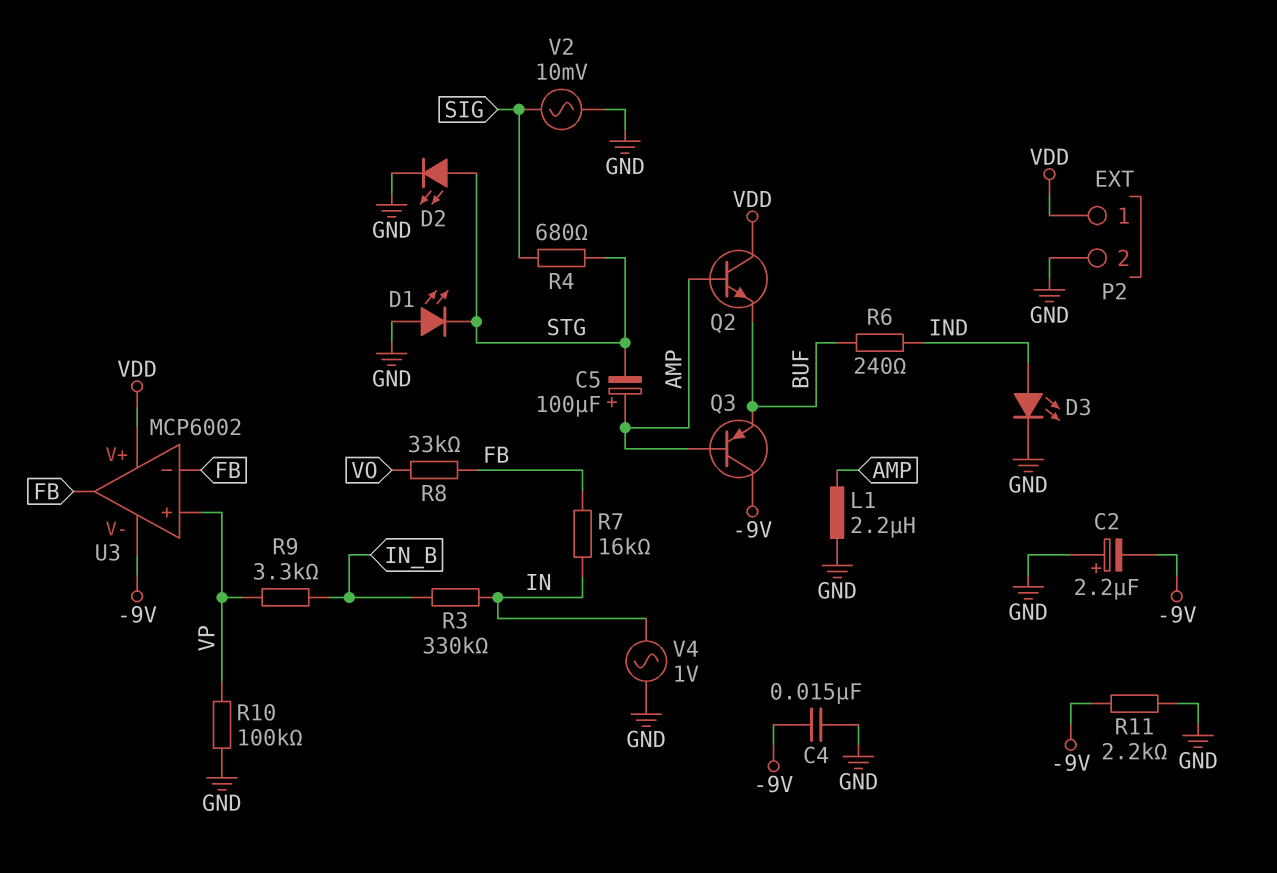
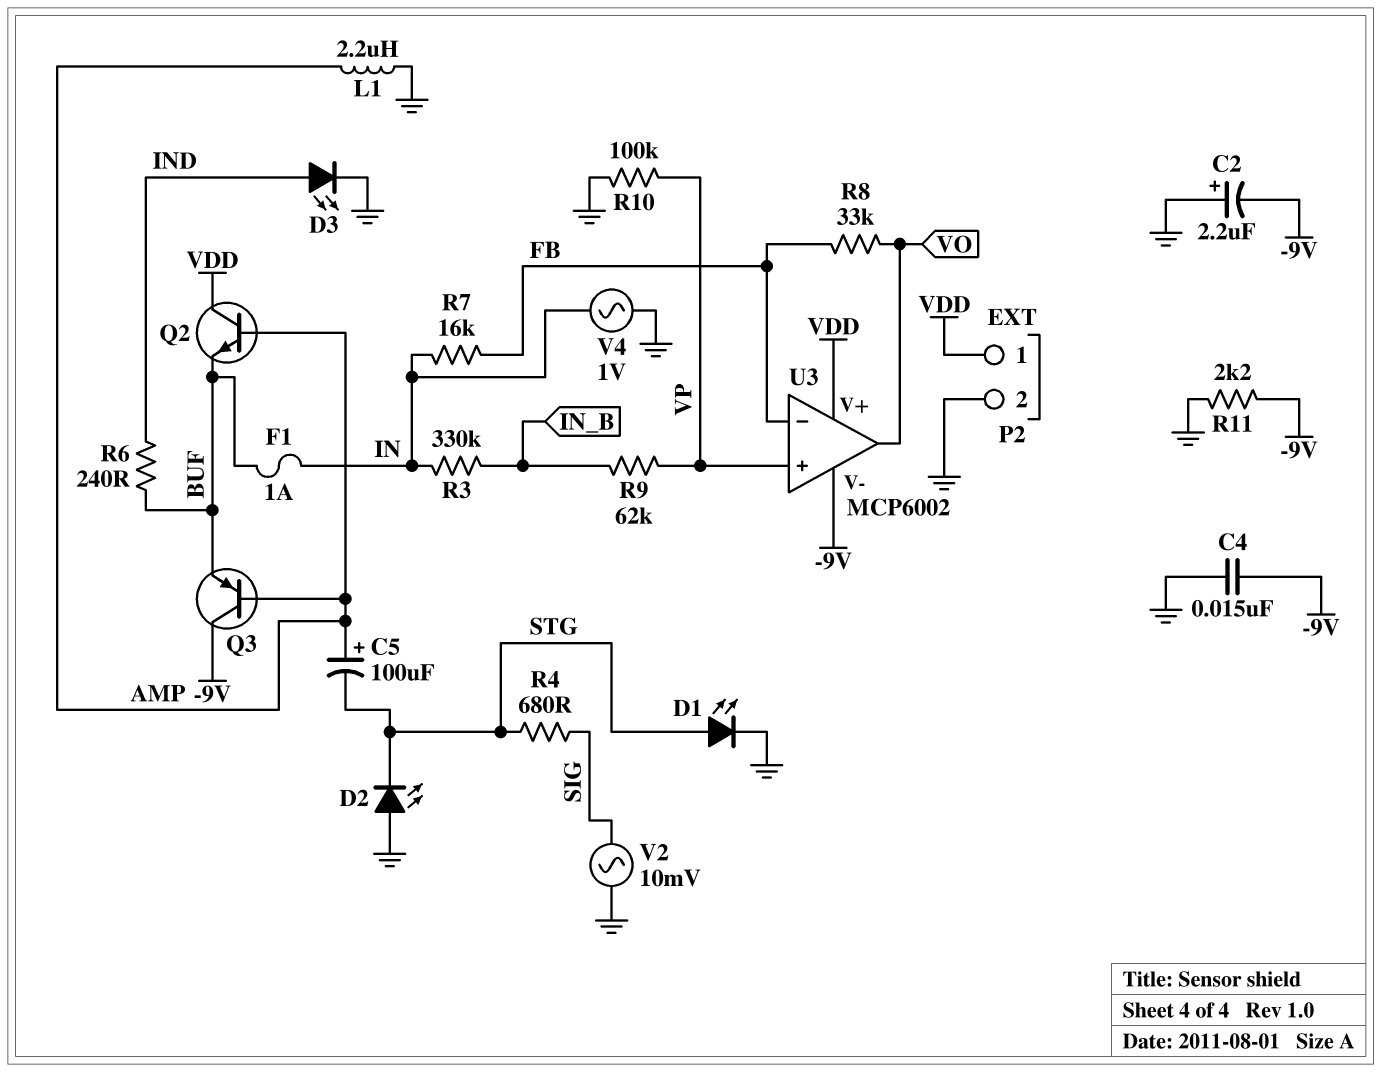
D1: LED (A GND, K STG) -> LED (A STG, K GND)
D2: LED (A STG, K GND) -> LED (A GND, K STG)
F1: none -> 1A (BUF, IN)
R9: 3.3k (IN_B, VP) -> 62k (IN_B, VP)
U3 pin out: FB -> VO

